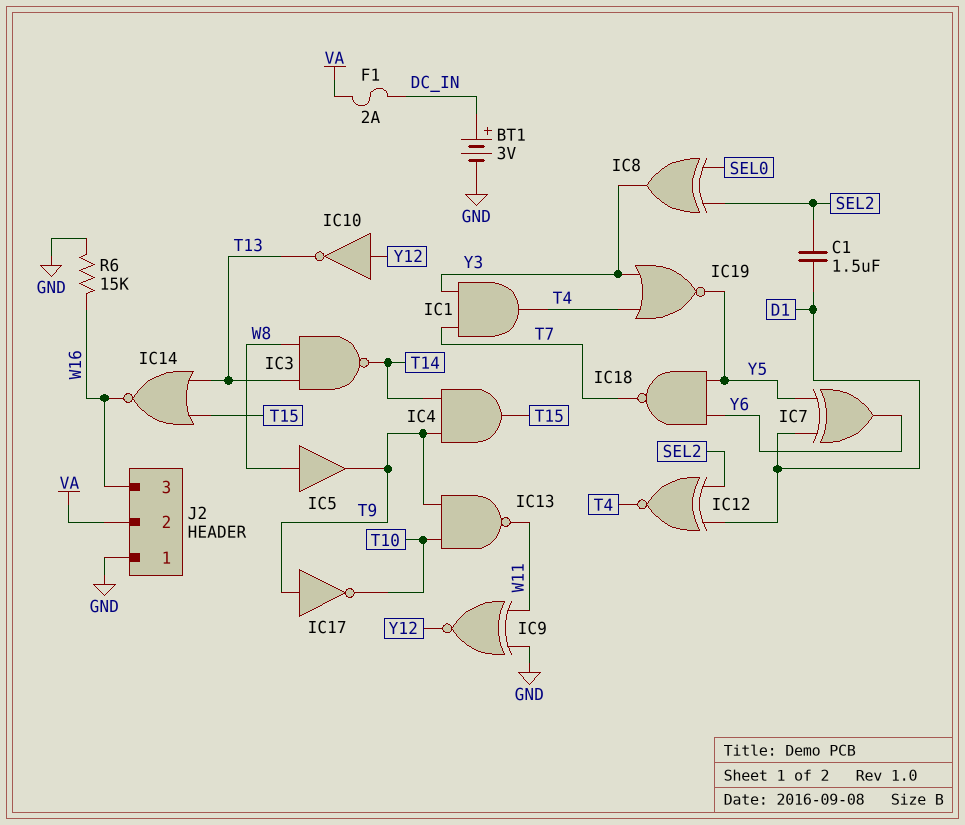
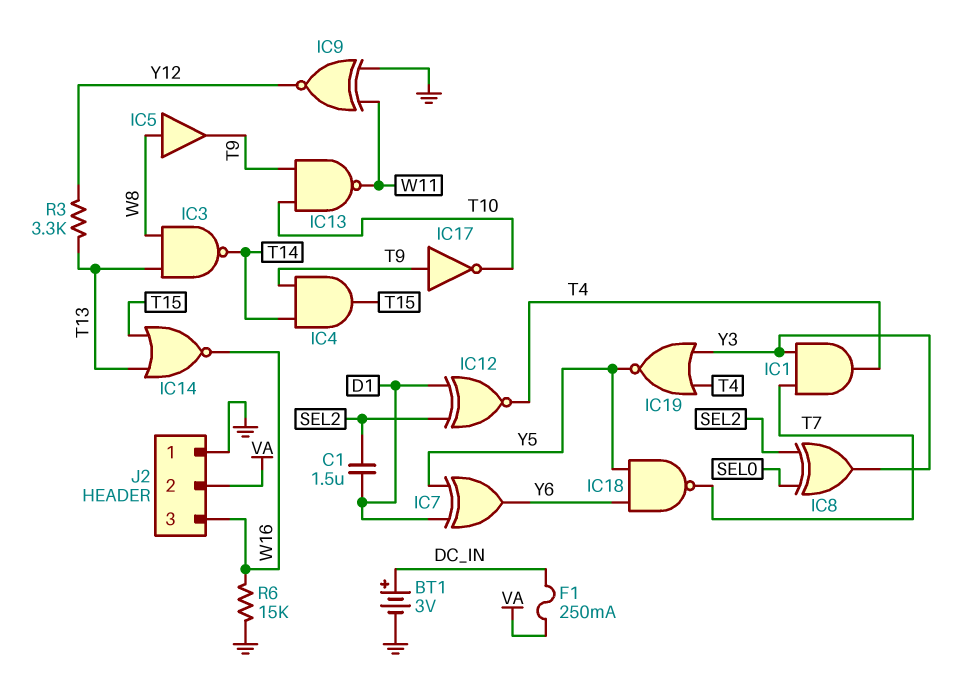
F1: 2A (DC_IN, VA) -> 250mA (DC_IN, VA)
IC10: NOT (in Y12, out T13) -> none
R3: none -> 3.3k (T13, Y12)

